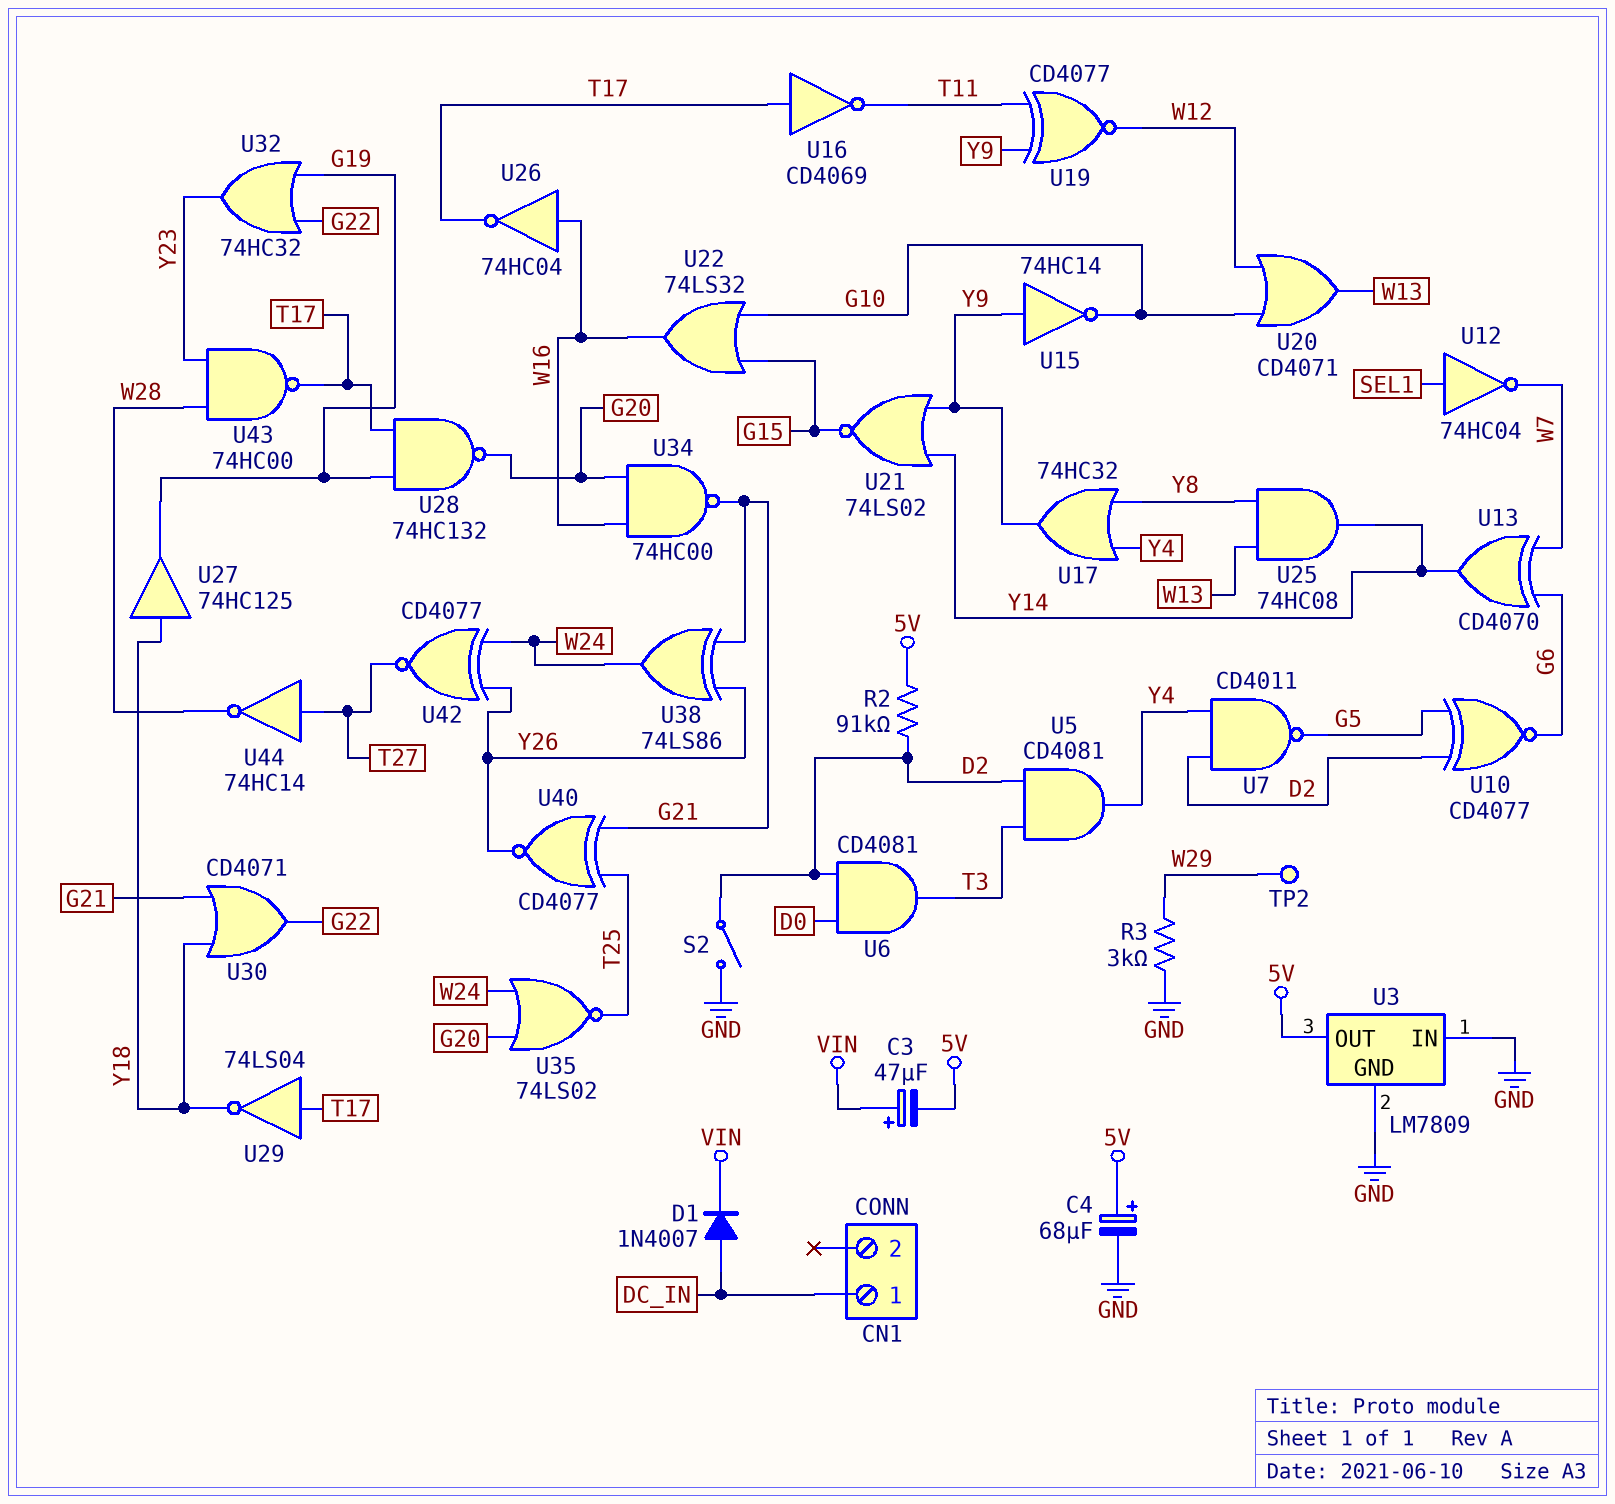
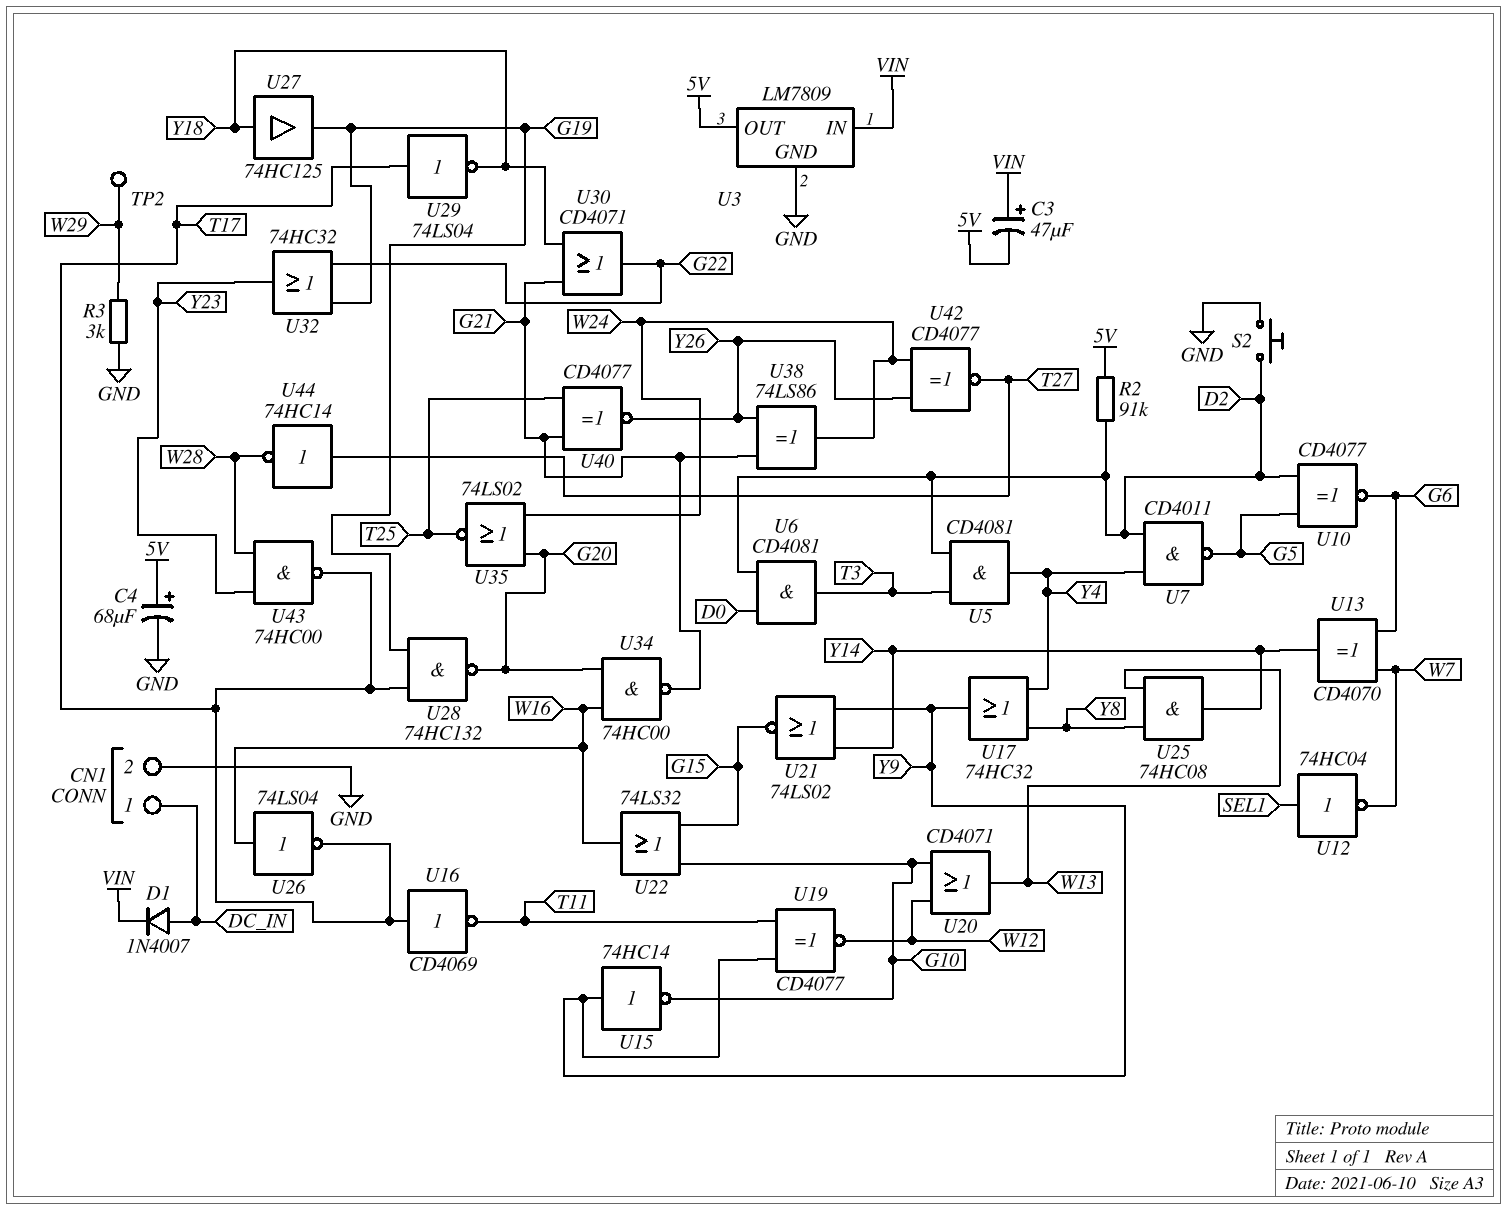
CN1 pin 2: none -> GND
S2: switch (D2, GND) -> button (D2, GND)
U3 pin IN: GND -> VIN
U26: NOT 74HC04 (in W16, out T17) -> NOT 74LS04 (in W16, out T17)

